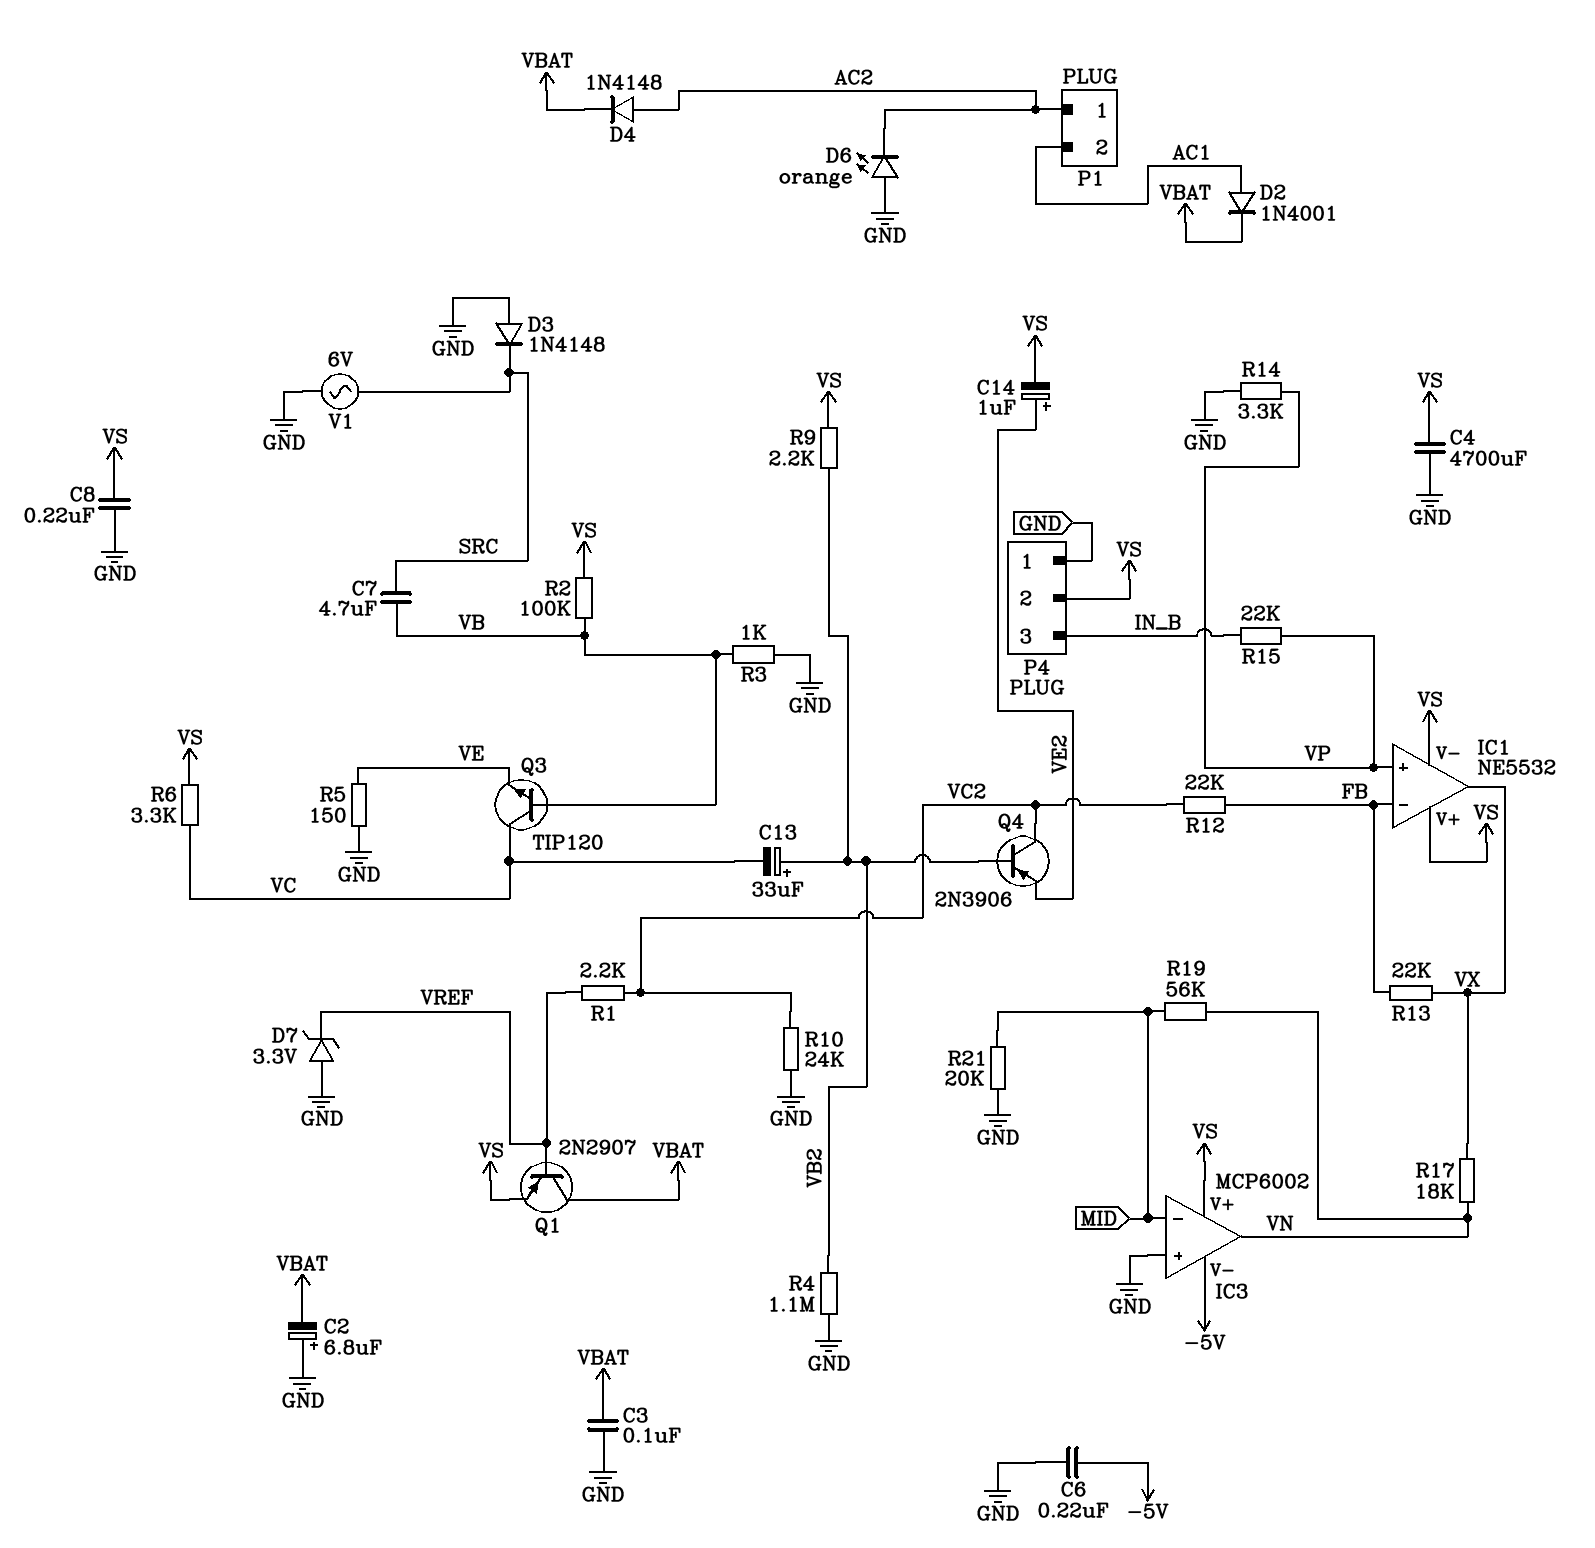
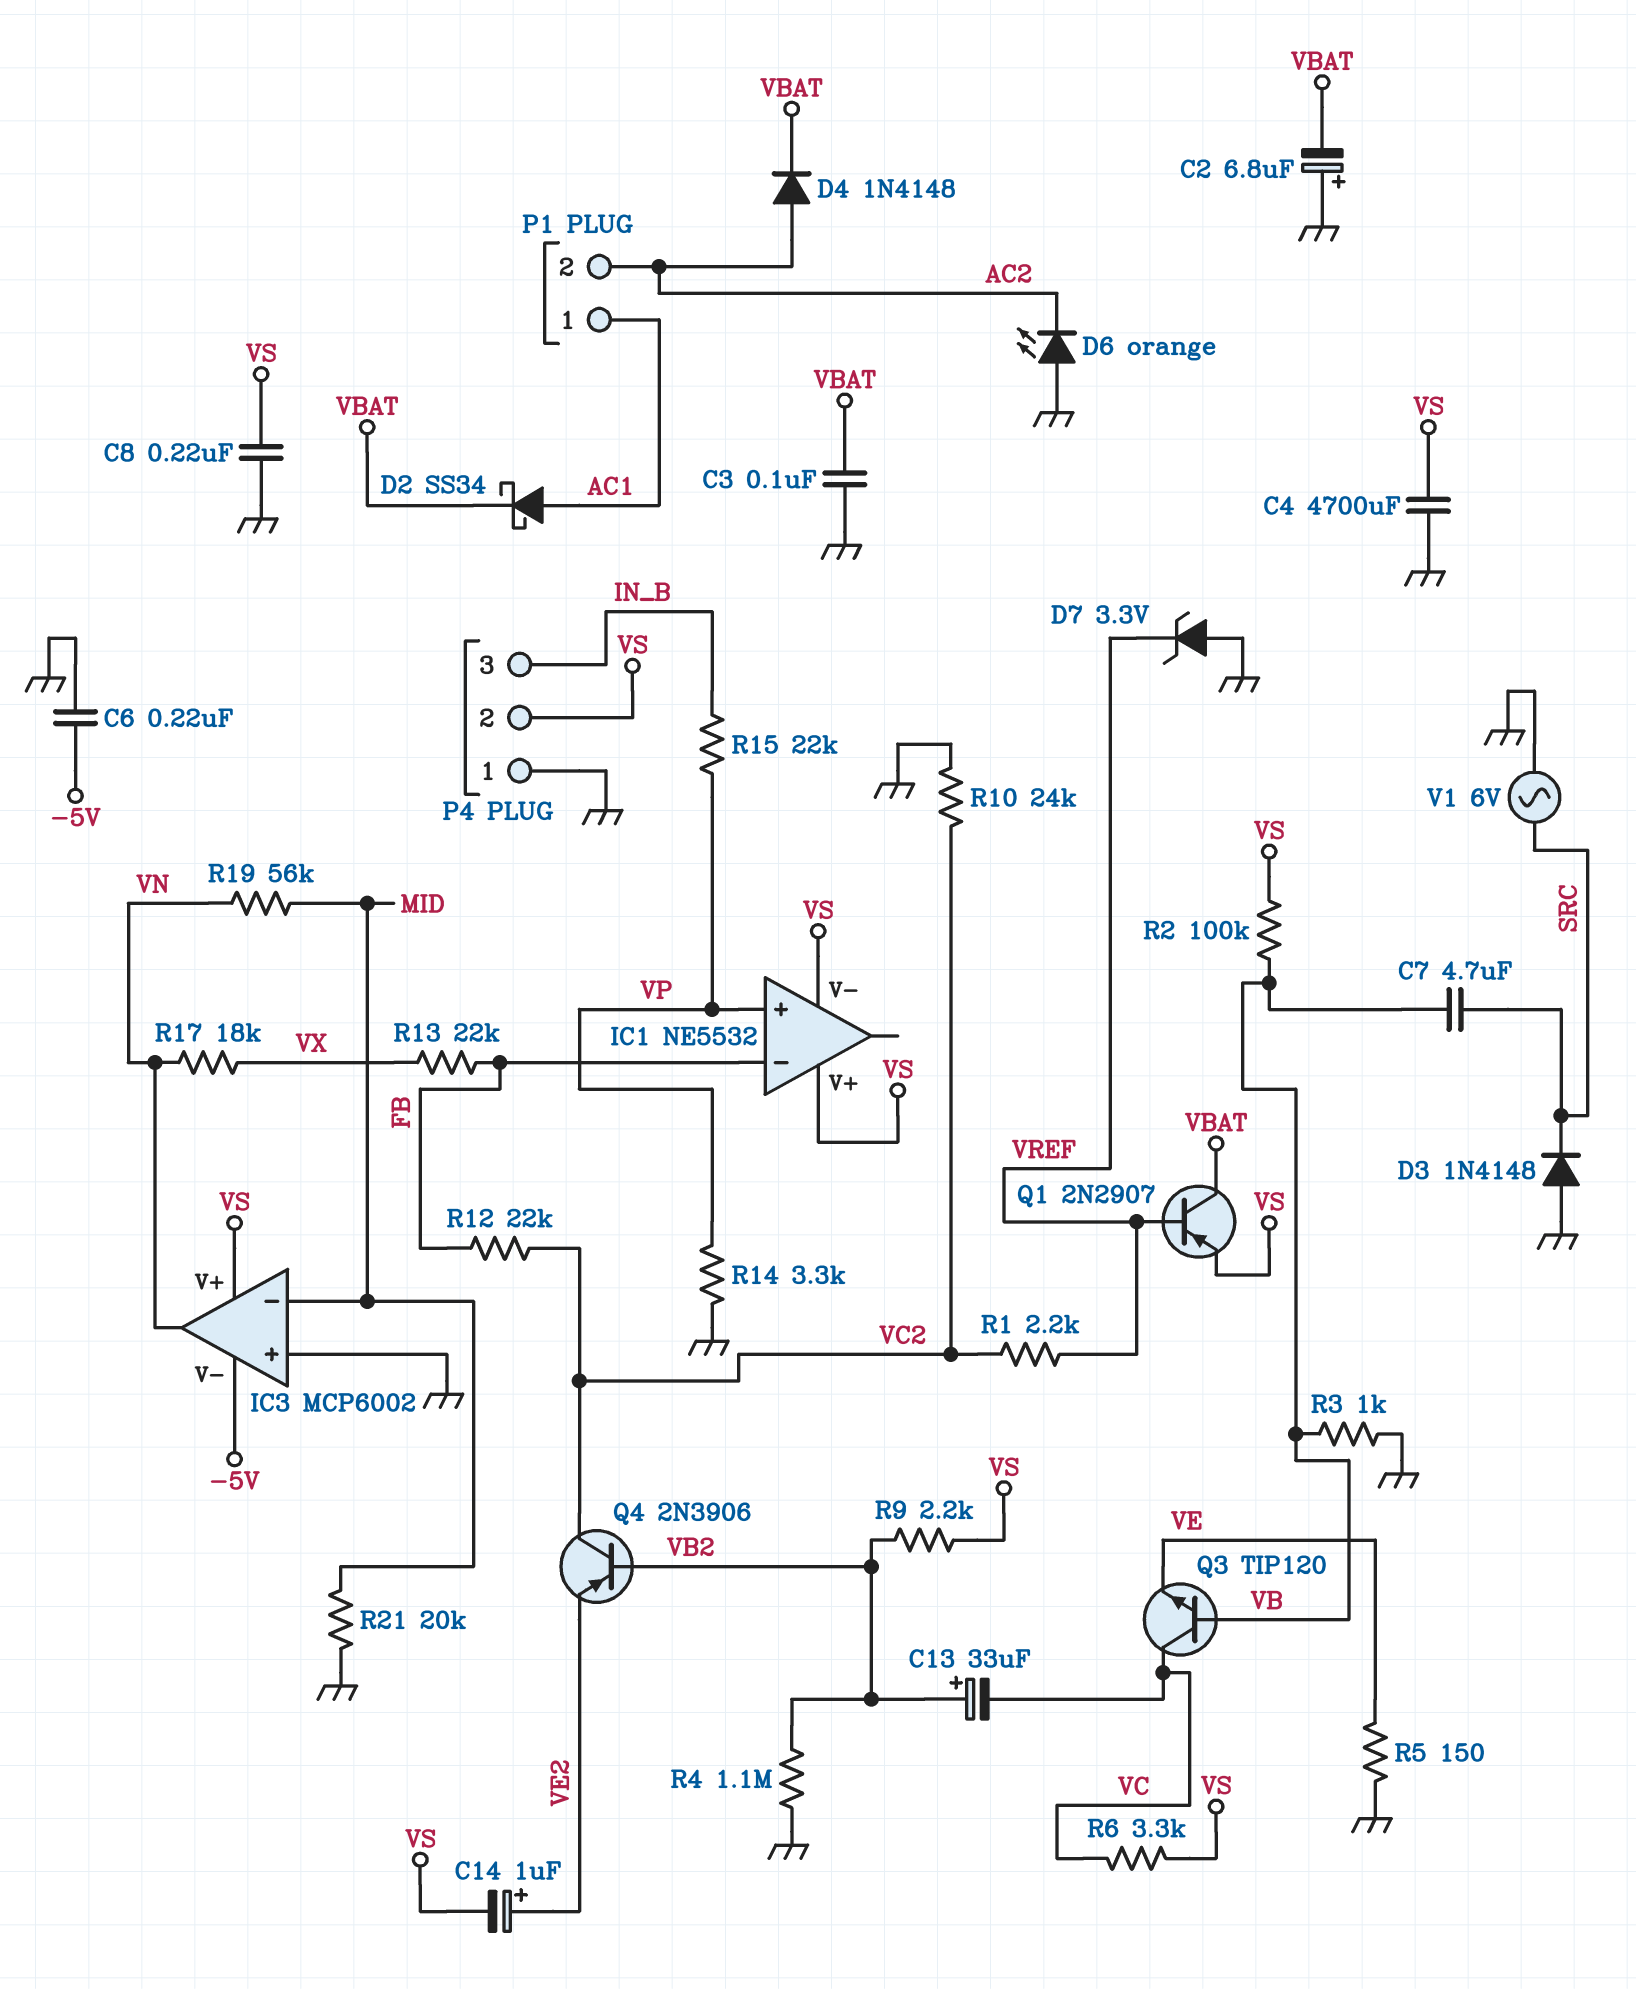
D2: diode 1N4001 (A AC1, K VBAT) -> schottky SS34 (A AC1, K VBAT)
IC1 pin out: VX -> none
P1 pin 1: AC2 -> AC1
P1 pin 2: AC1 -> AC2

